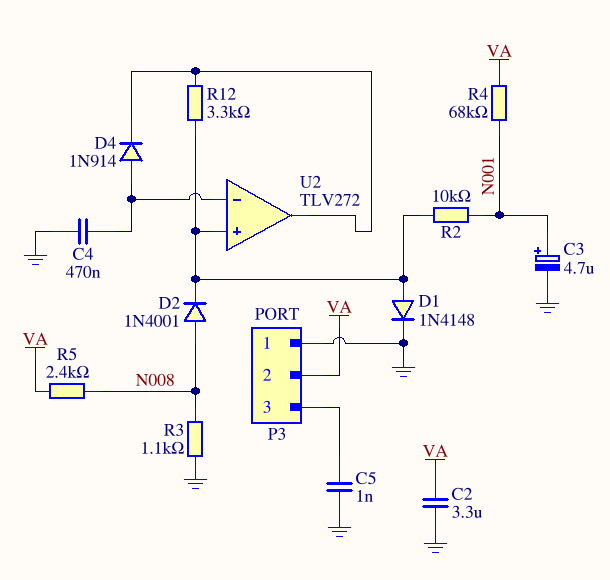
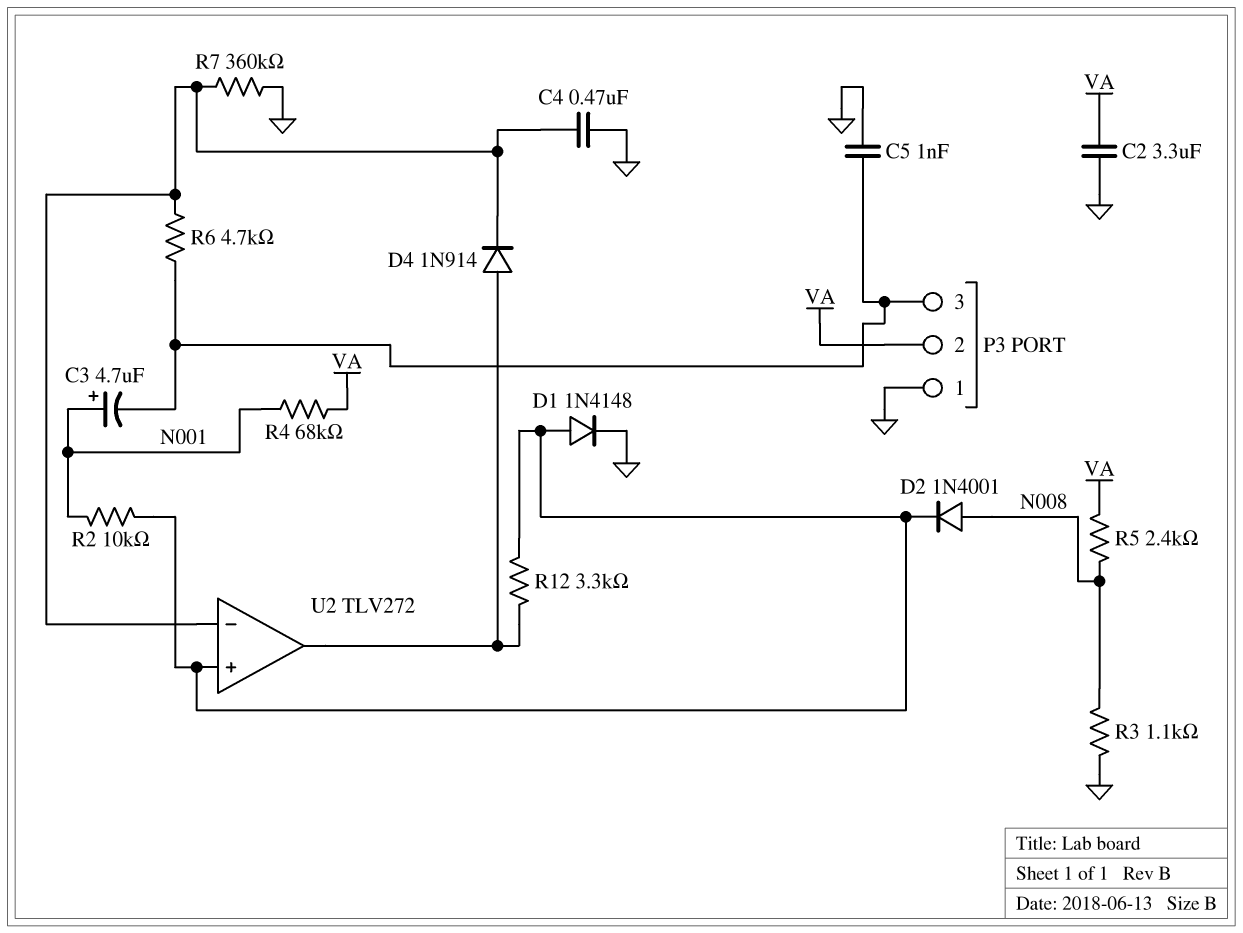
C3: 4.7uF (plus N001, minus GND) -> 4.7uF (plus N001, minus P3/3)
D4: diode 1N914 (A U2/in-, K U2/out) -> diode 1N914 (A U2/out, K U2/in-)
R6: none -> 4.7k (P3/3, U2/in-)
R7: none -> 360k (GND, U2/in-)

